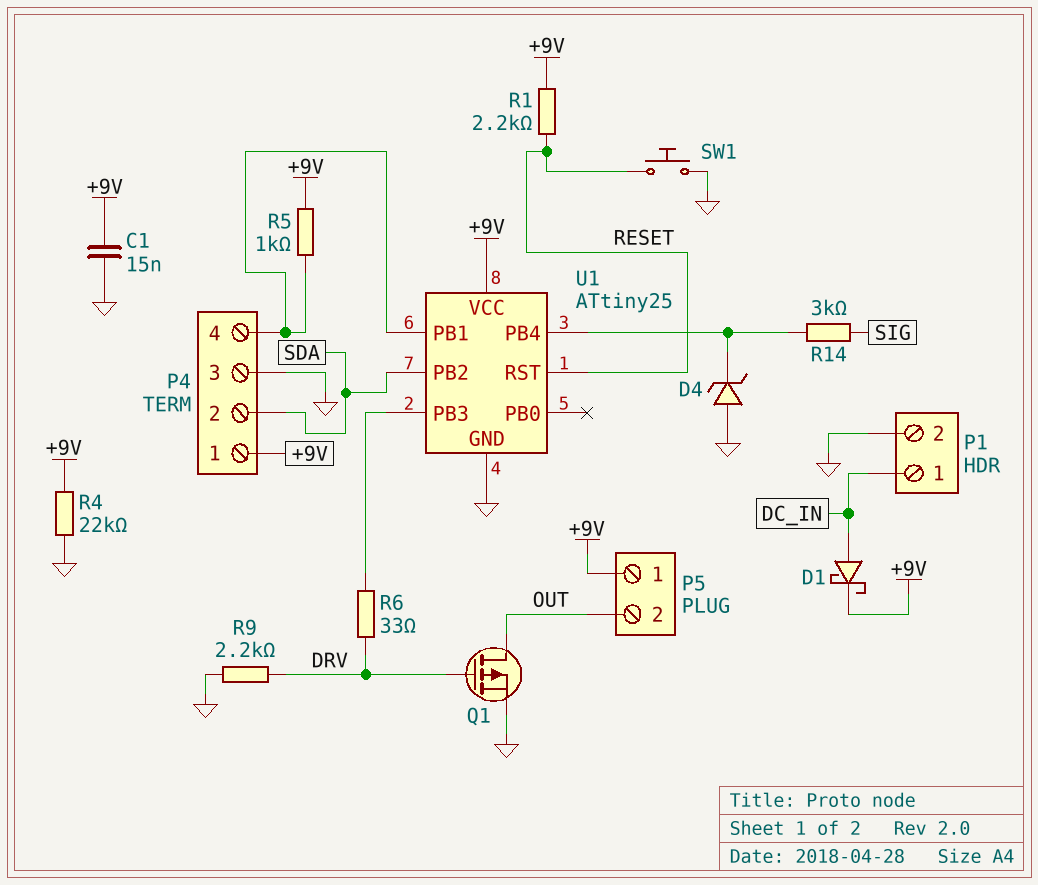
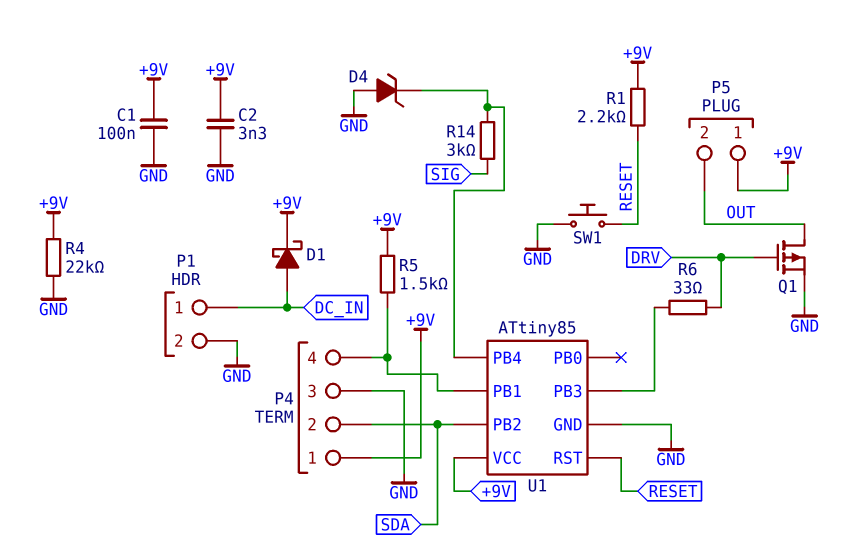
C1: 15nF (+9V, GND) -> 100nF (+9V, GND)
C2: none -> 3.3nF (+9V, GND)
R5: 1k (+9V, P4/4) -> 1.5k (+9V, P4/4)
R9: 2.2k (DRV, GND) -> none
U1: ATtiny25 -> ATtiny85

